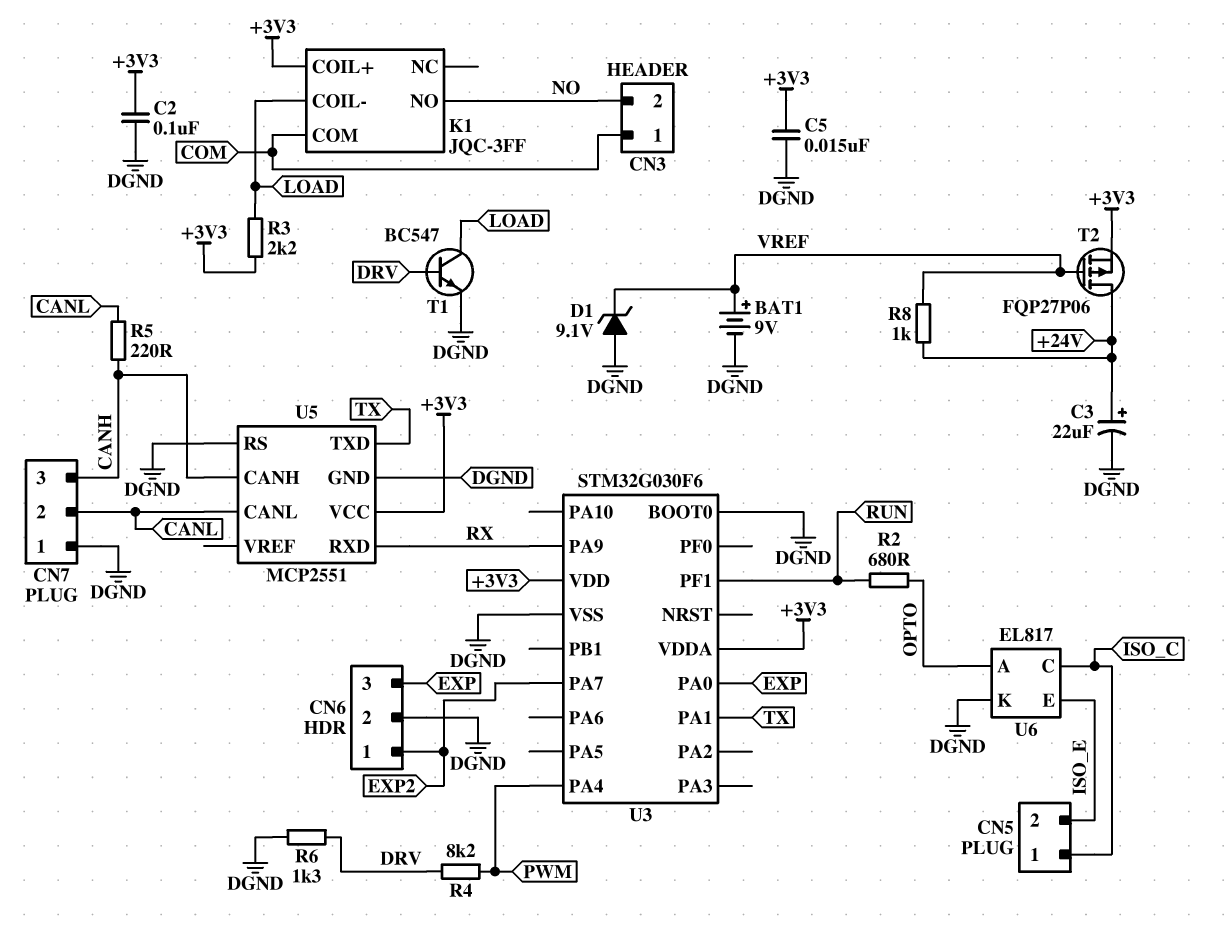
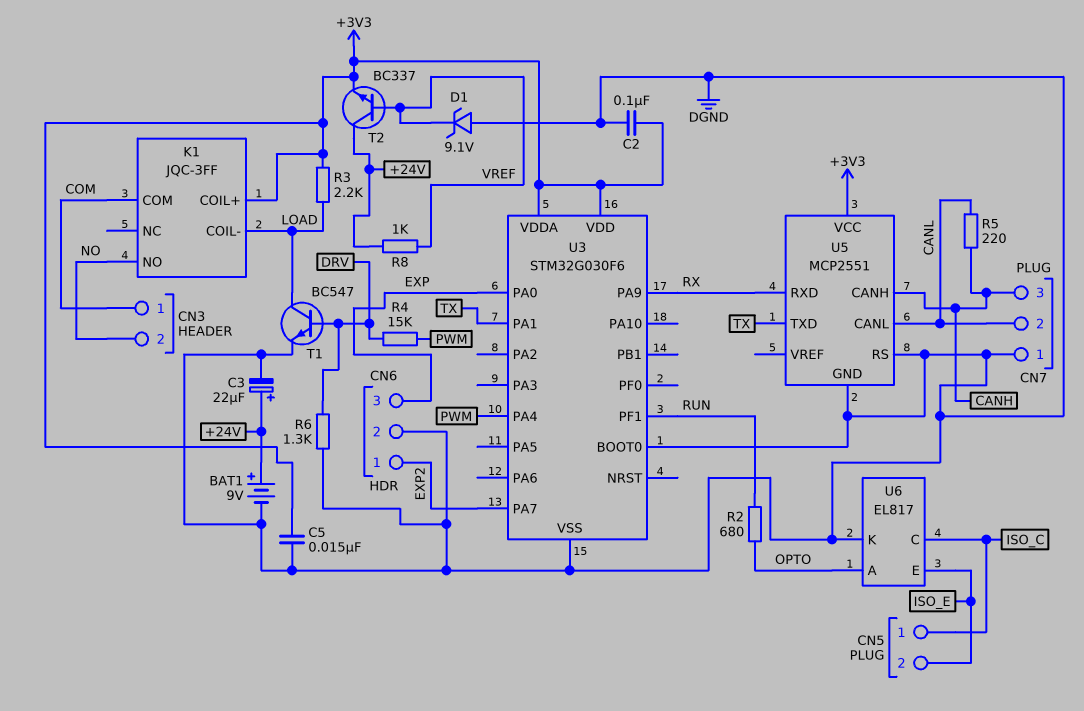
BAT1: 9V (plus VREF, minus DGND) -> 9V (plus +24V, minus DGND)
R4: 8.2k (DRV, PWM) -> 15k (DRV, PWM)
T2: PMOS FQP27P06 (G VREF, D +24V, S +3V3) -> NPN BC337 (B VREF, C +24V, E +3V3)

